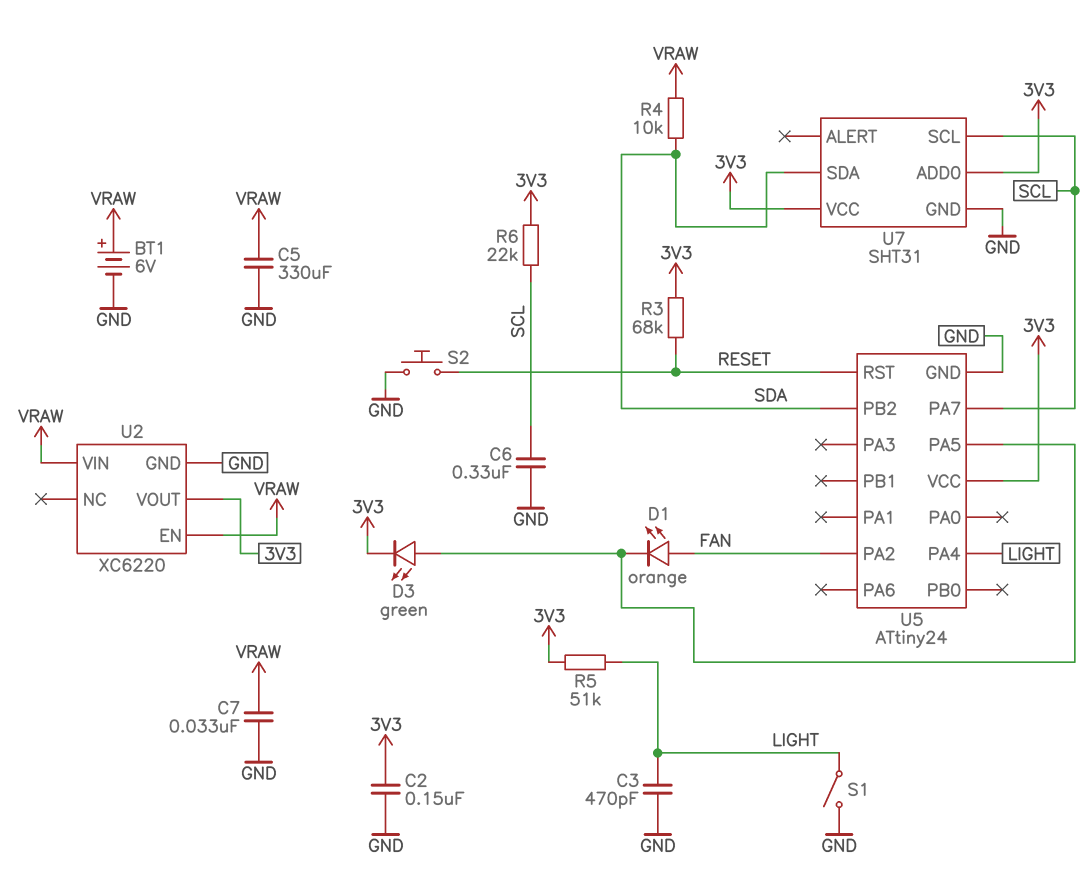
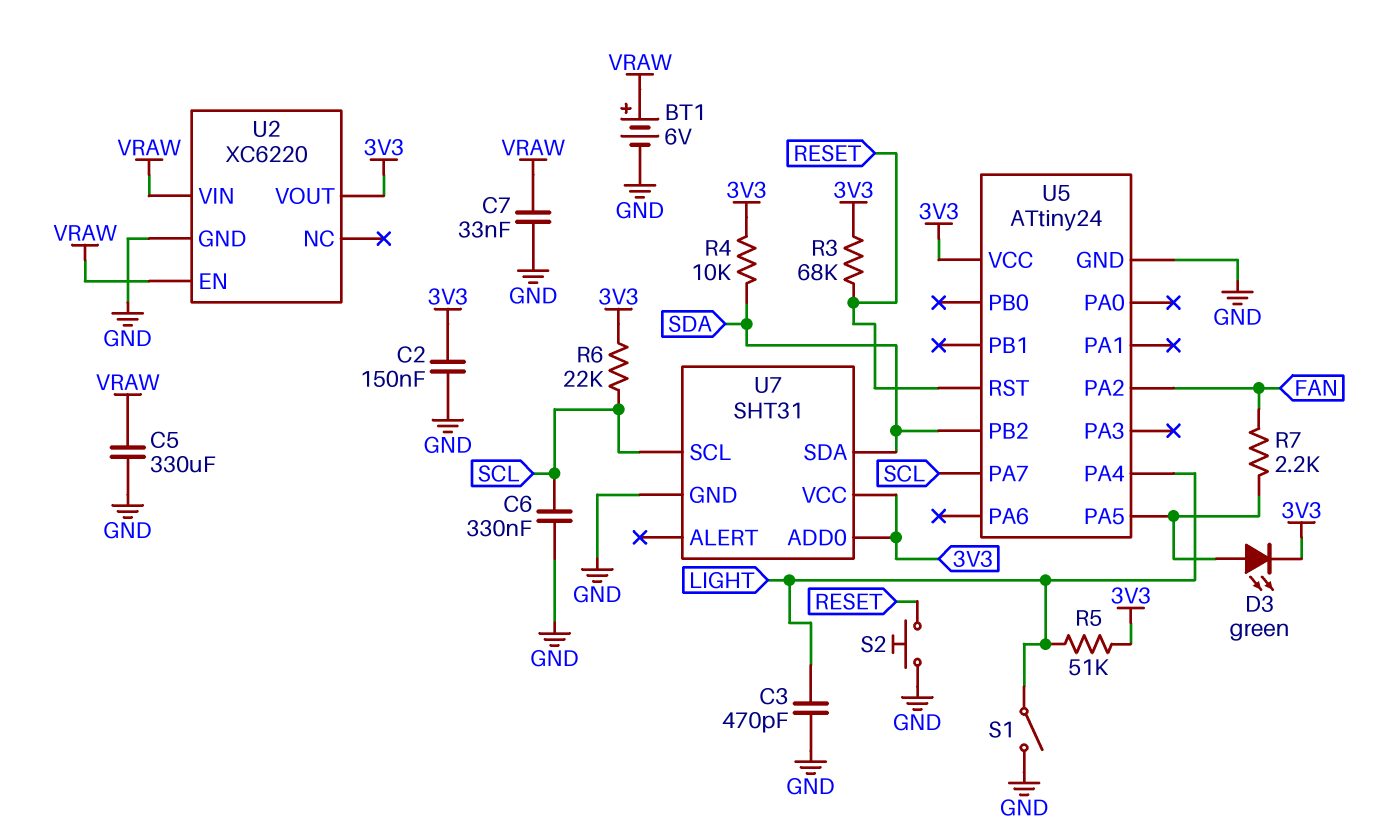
D1: LED orange (A FAN, K U5/PA5) -> none
R4: 10k (SDA, VRAW) -> 10k (3V3, SDA)
R7: none -> 2.2k (FAN, U5/PA5)

